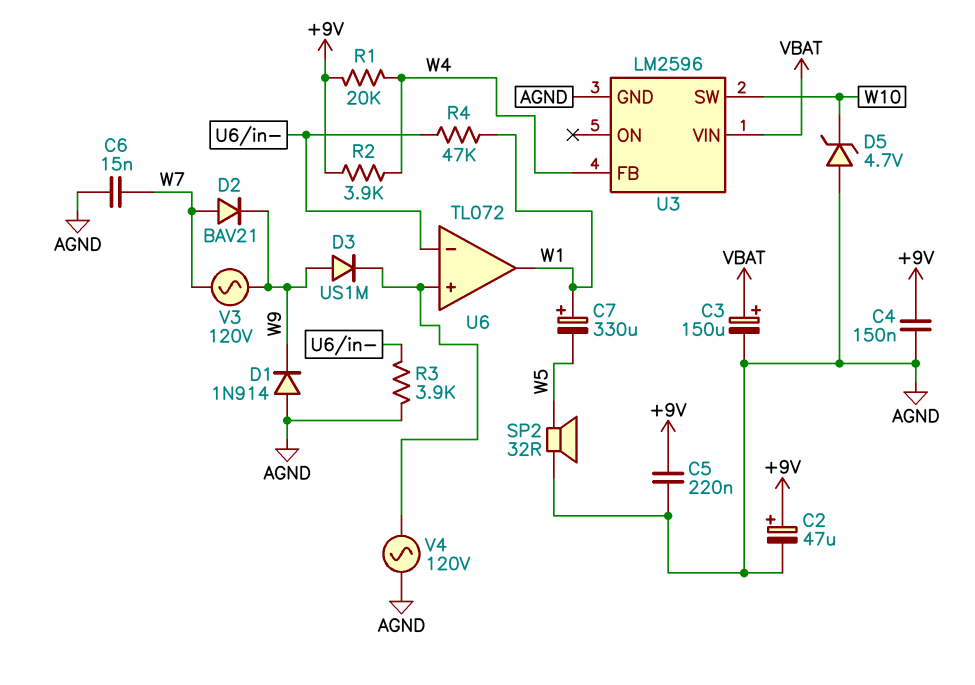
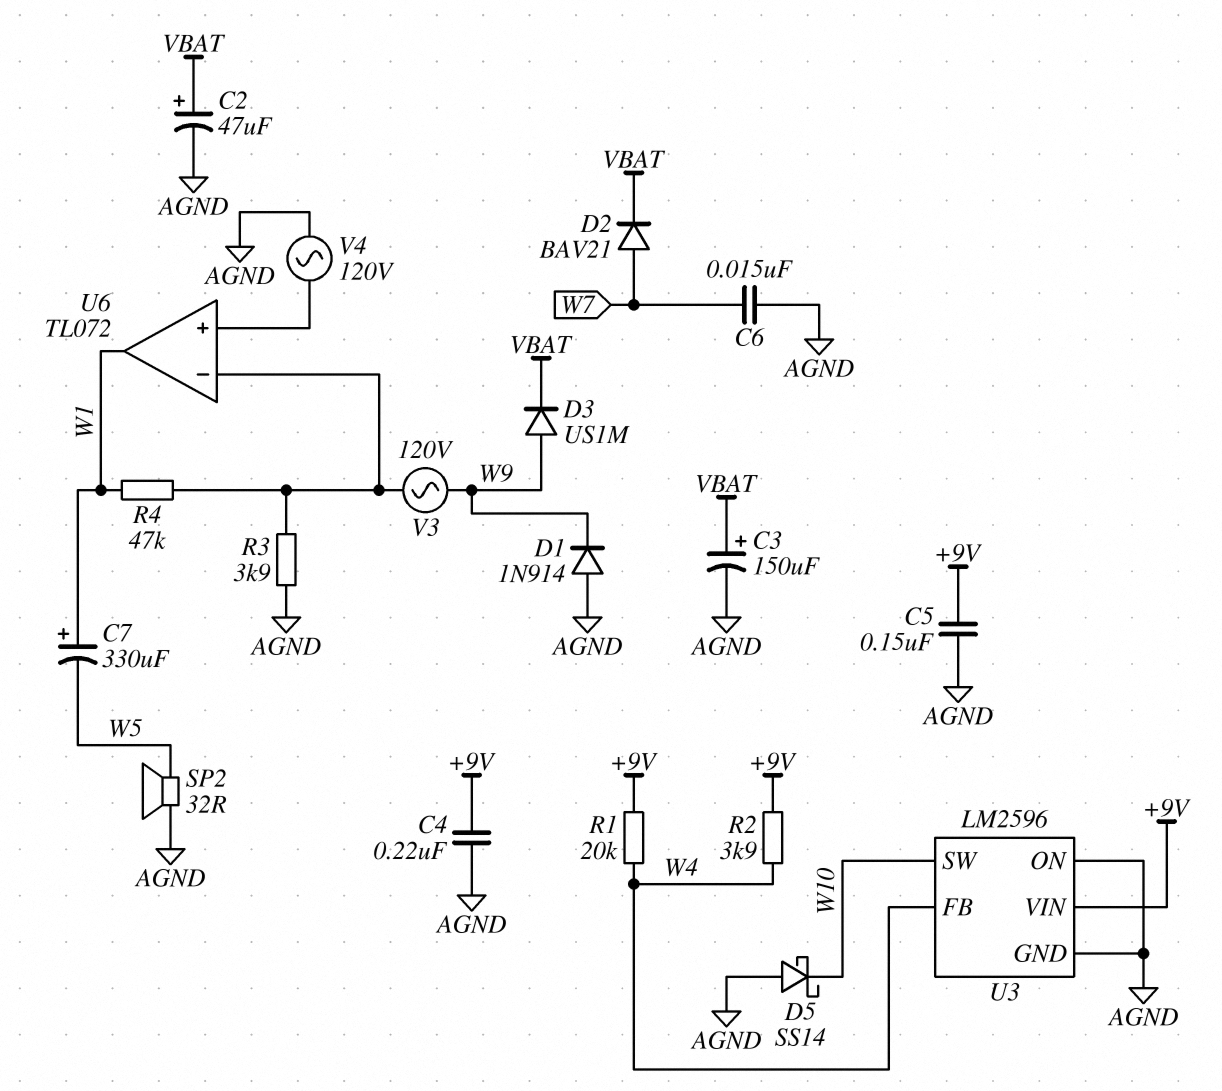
C2: 47uF (plus +9V, minus AGND) -> 47uF (plus VBAT, minus AGND)
C4: 150nF (+9V, AGND) -> 220nF (+9V, AGND)
C5: 220nF (+9V, AGND) -> 150nF (+9V, AGND)
D2: diode BAV21 (A W7, K W9) -> diode BAV21 (A W7, K VBAT)
D3: diode US1M (A W9, K U6/in+) -> diode US1M (A W9, K VBAT)
D5: zener 4.7V (A AGND, K W10) -> schottky SS14 (A AGND, K W10)
U3 pin ON: none -> AGND
U3 pin VIN: VBAT -> +9V
V3: AC 120V (W7, W9) -> AC 120V (U6/in-, W9)

